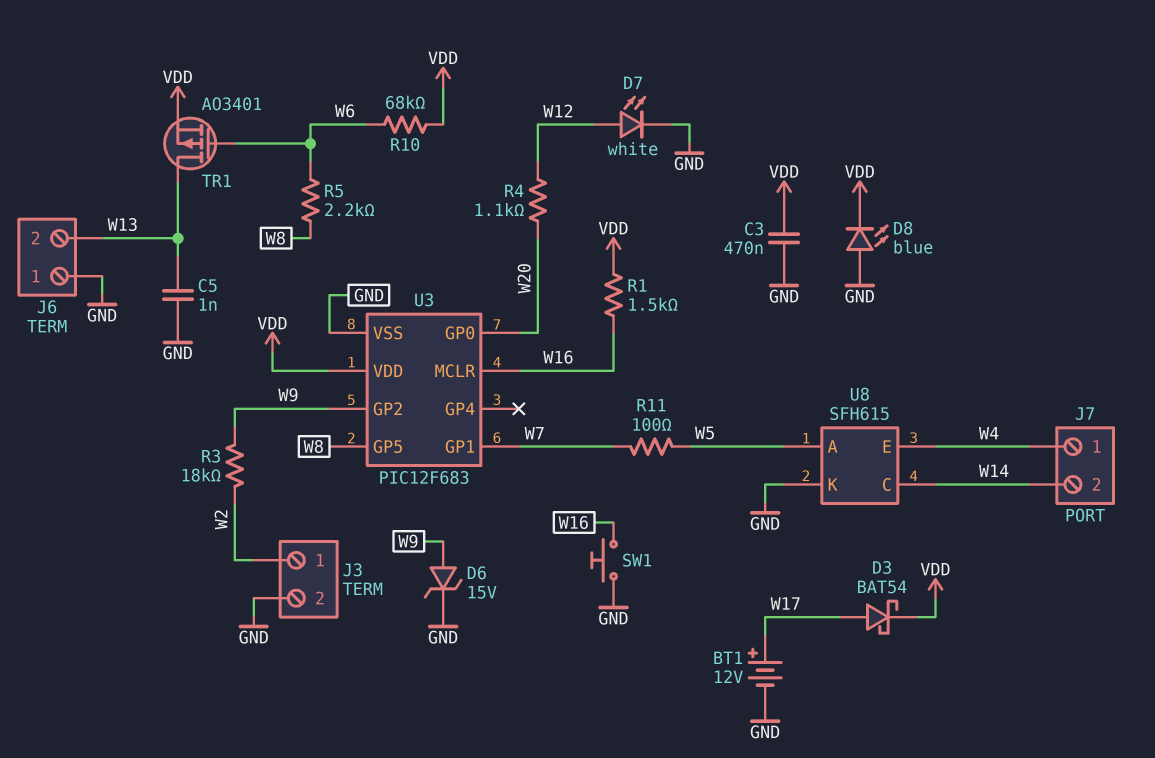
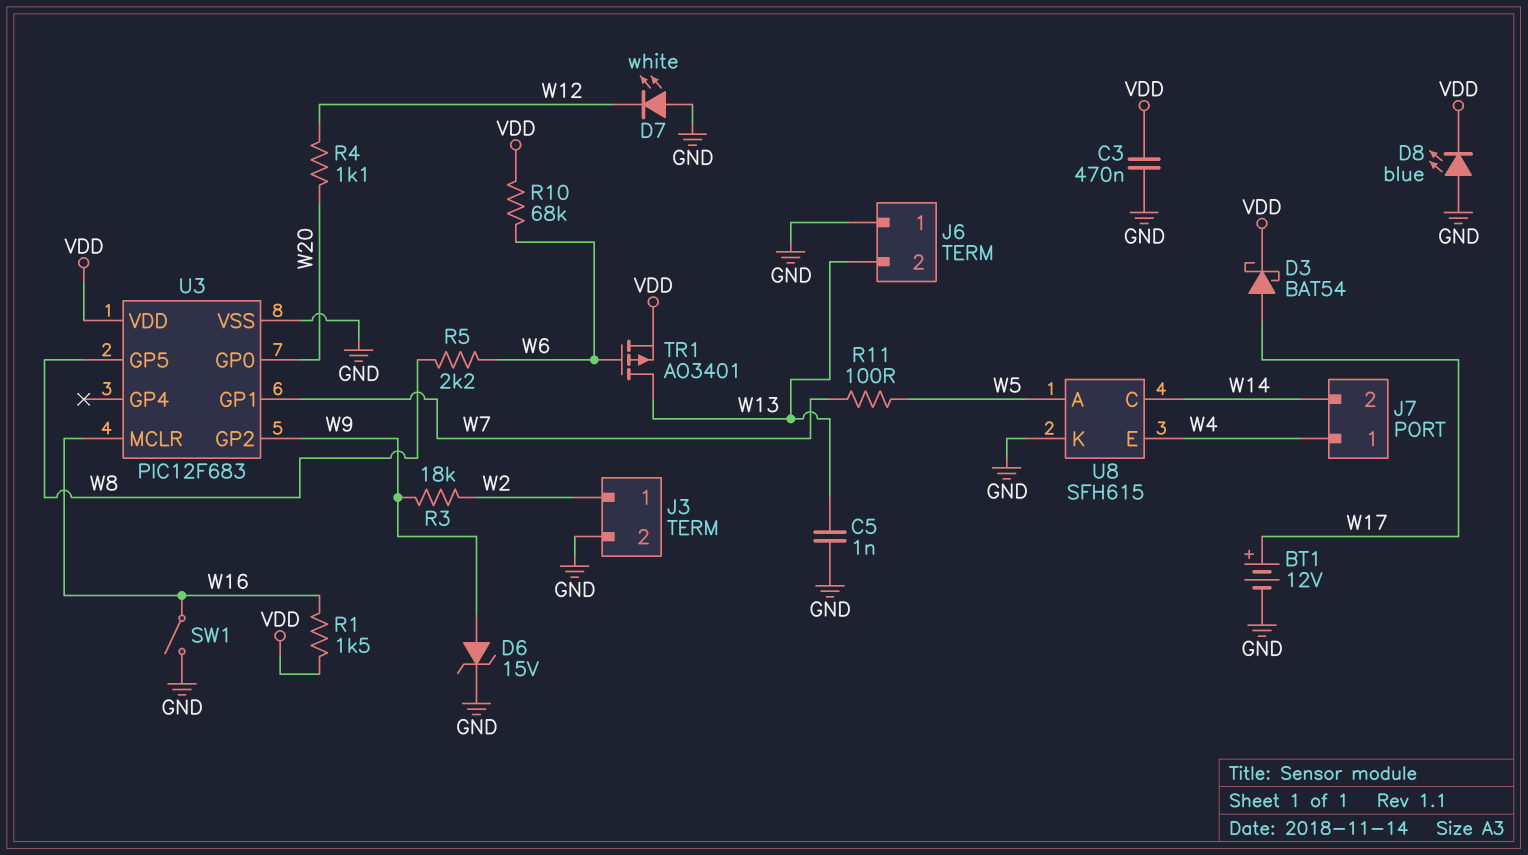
D7: LED white (A W12, K GND) -> LED white (A GND, K W12)
SW1: button (GND, W16) -> switch (GND, W16)

